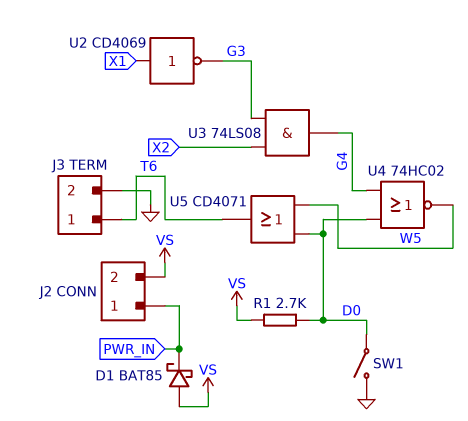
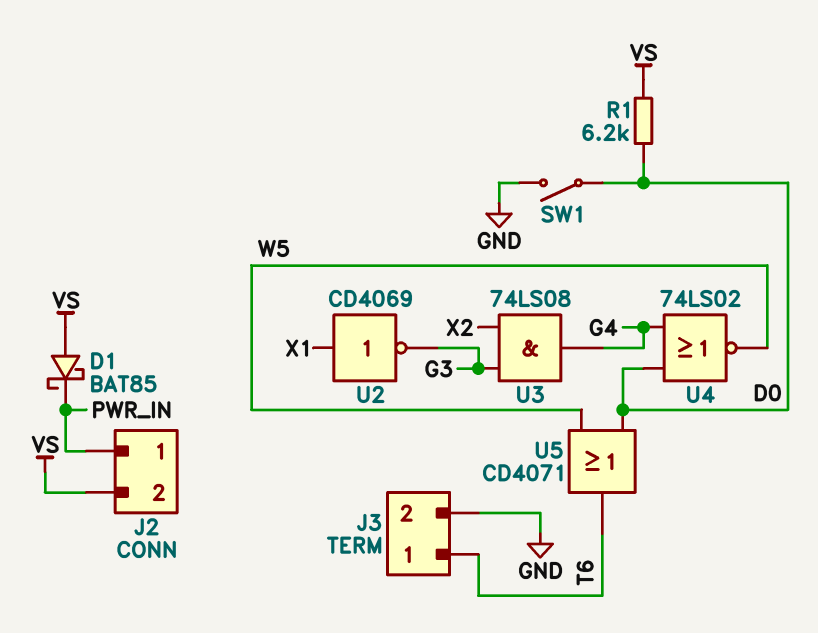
R1: 2.7k (D0, VS) -> 6.2k (D0, VS)
U4: NOR 74HC02 (in D0, in G4, out W5) -> NOR 74LS02 (in D0, in G4, out W5)

